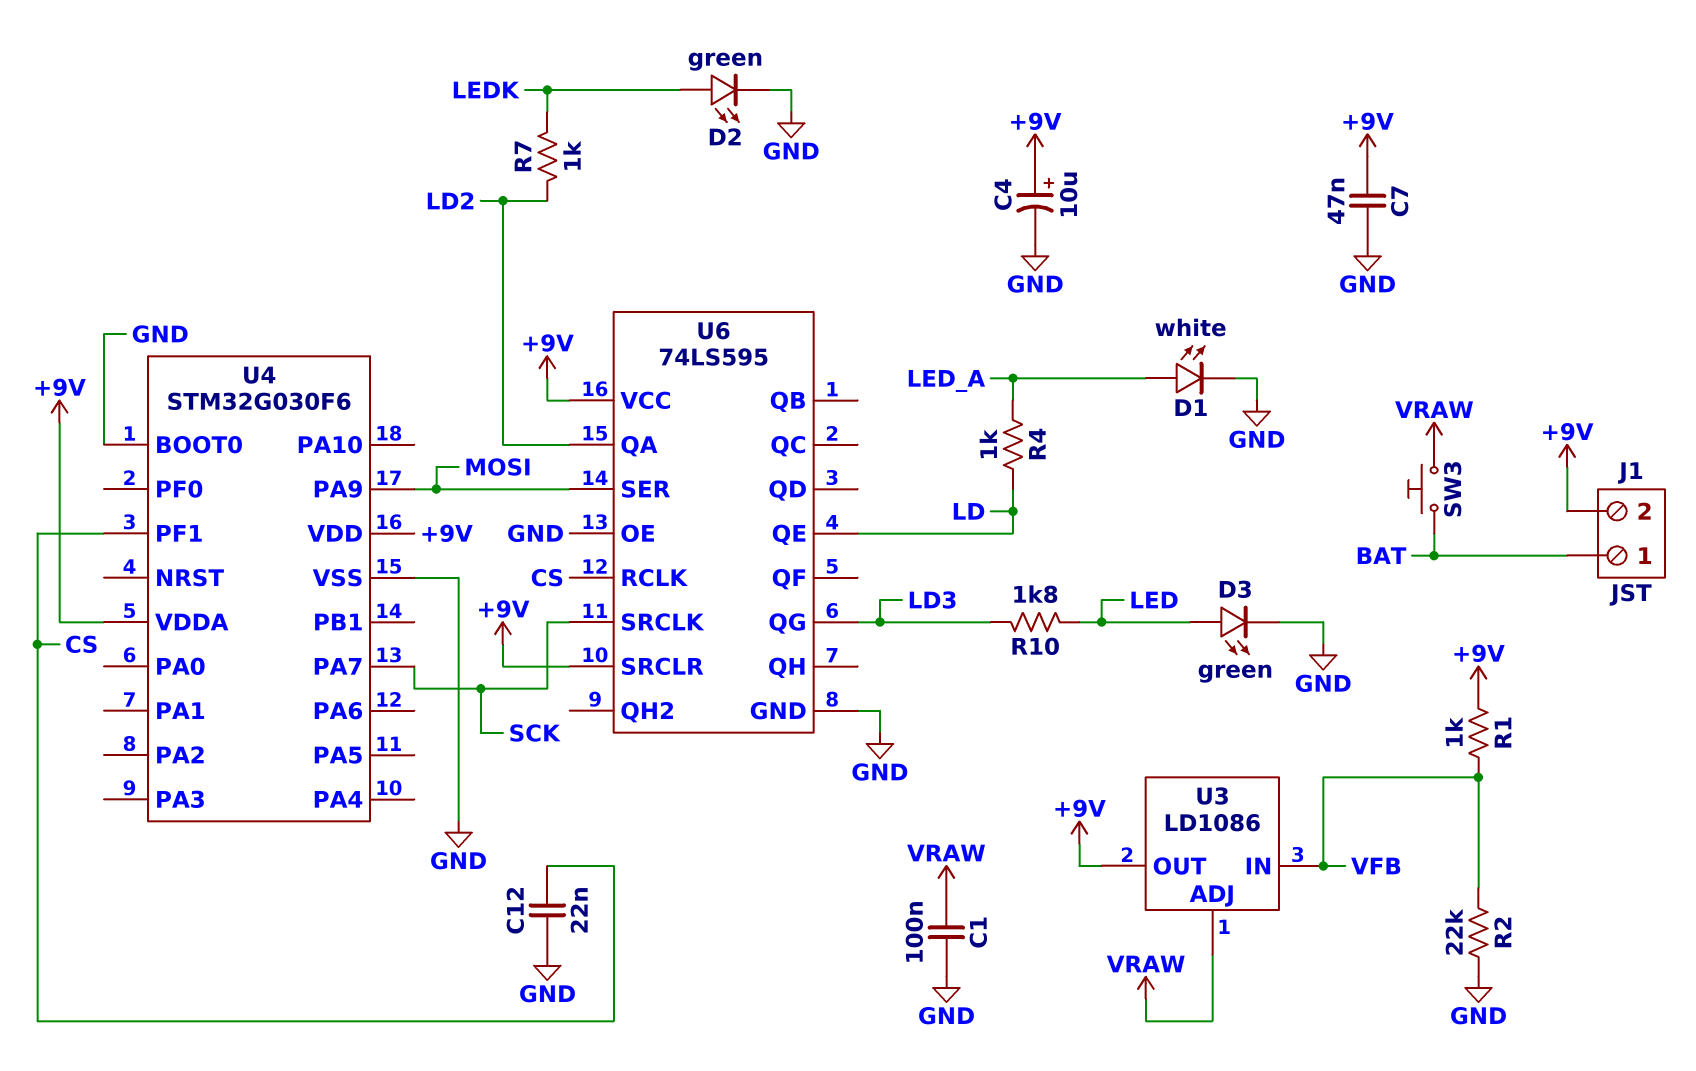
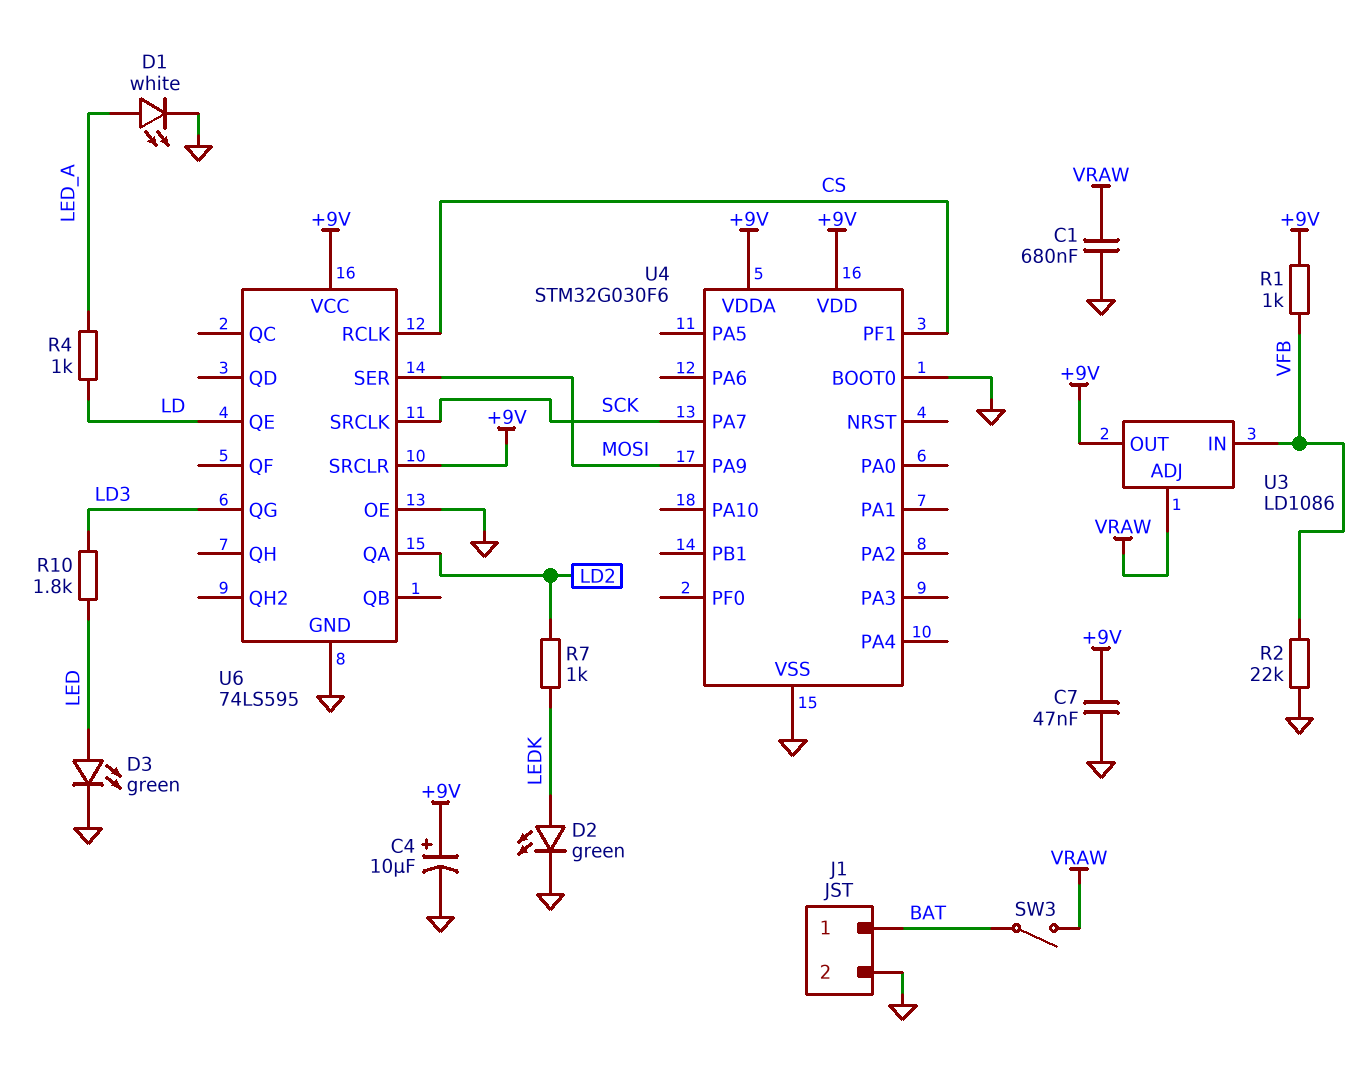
C1: 100nF (GND, VRAW) -> 680nF (GND, VRAW)
C12: 22nF (CS, GND) -> none
J1 pin 2: +9V -> GND
SW3: button (BAT, VRAW) -> switch (BAT, VRAW)

